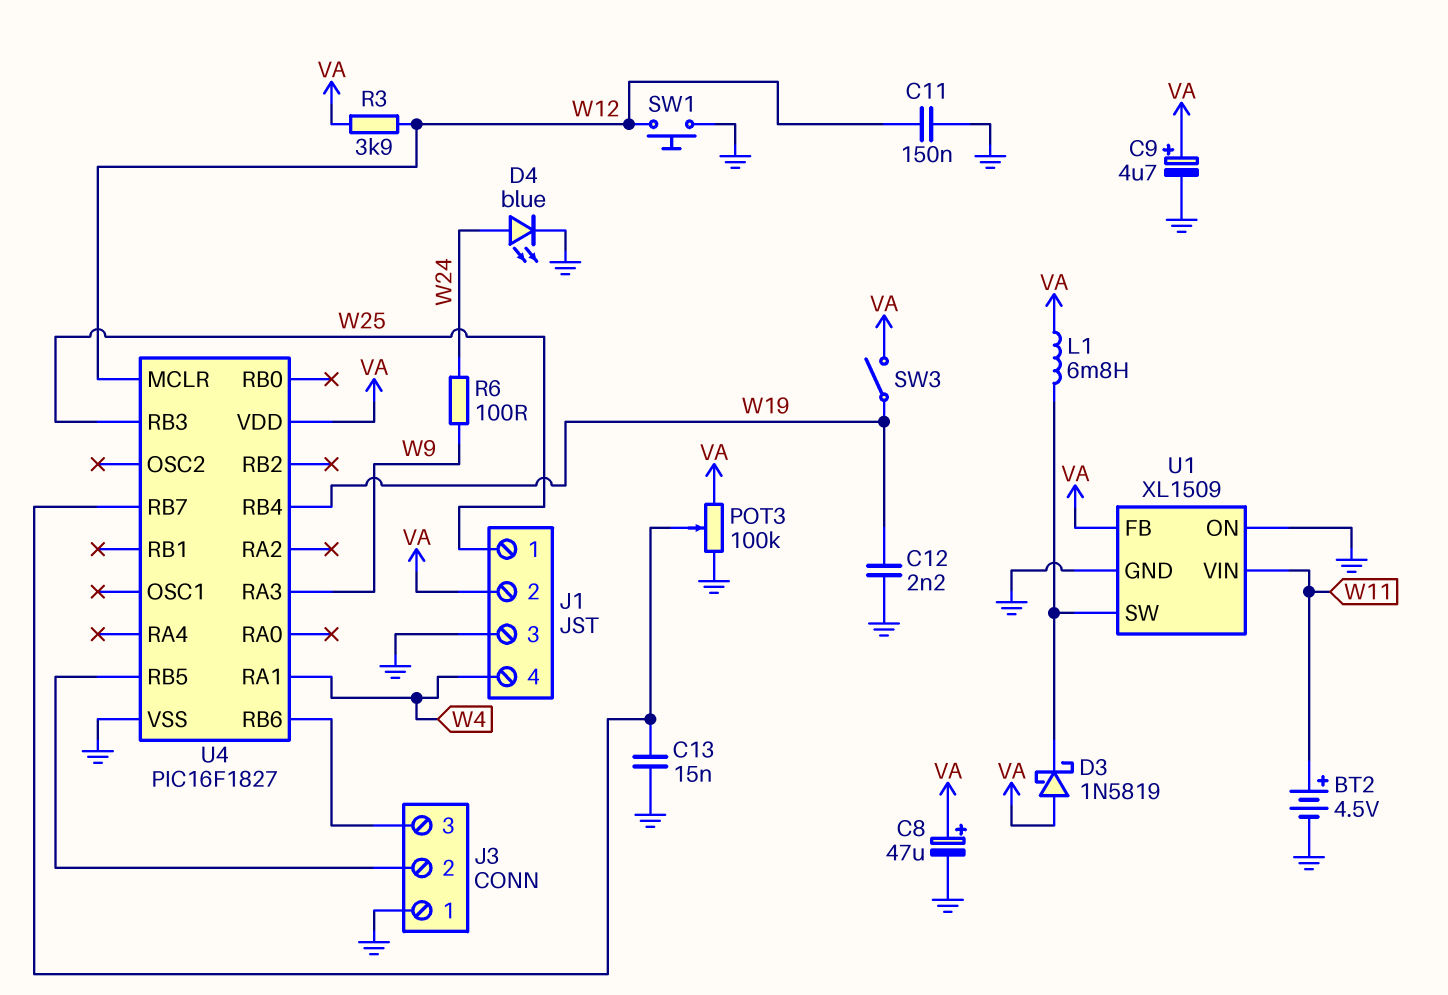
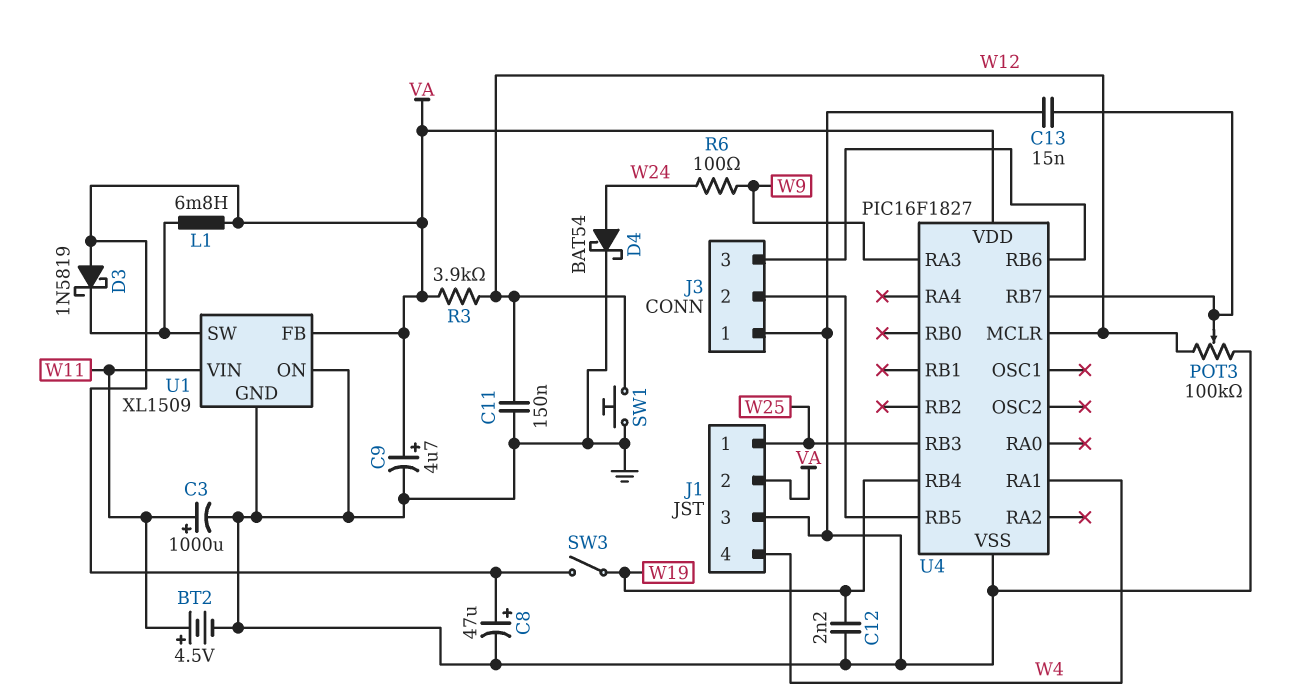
C3: none -> 1000uF (plus W11, minus GND)
D4: LED blue (A W24, K GND) -> schottky BAT54 (A W24, K GND)
POT3: 100k (GND, VA, wiper U4/RB7) -> 100k (GND, W12, wiper U4/RB7)

